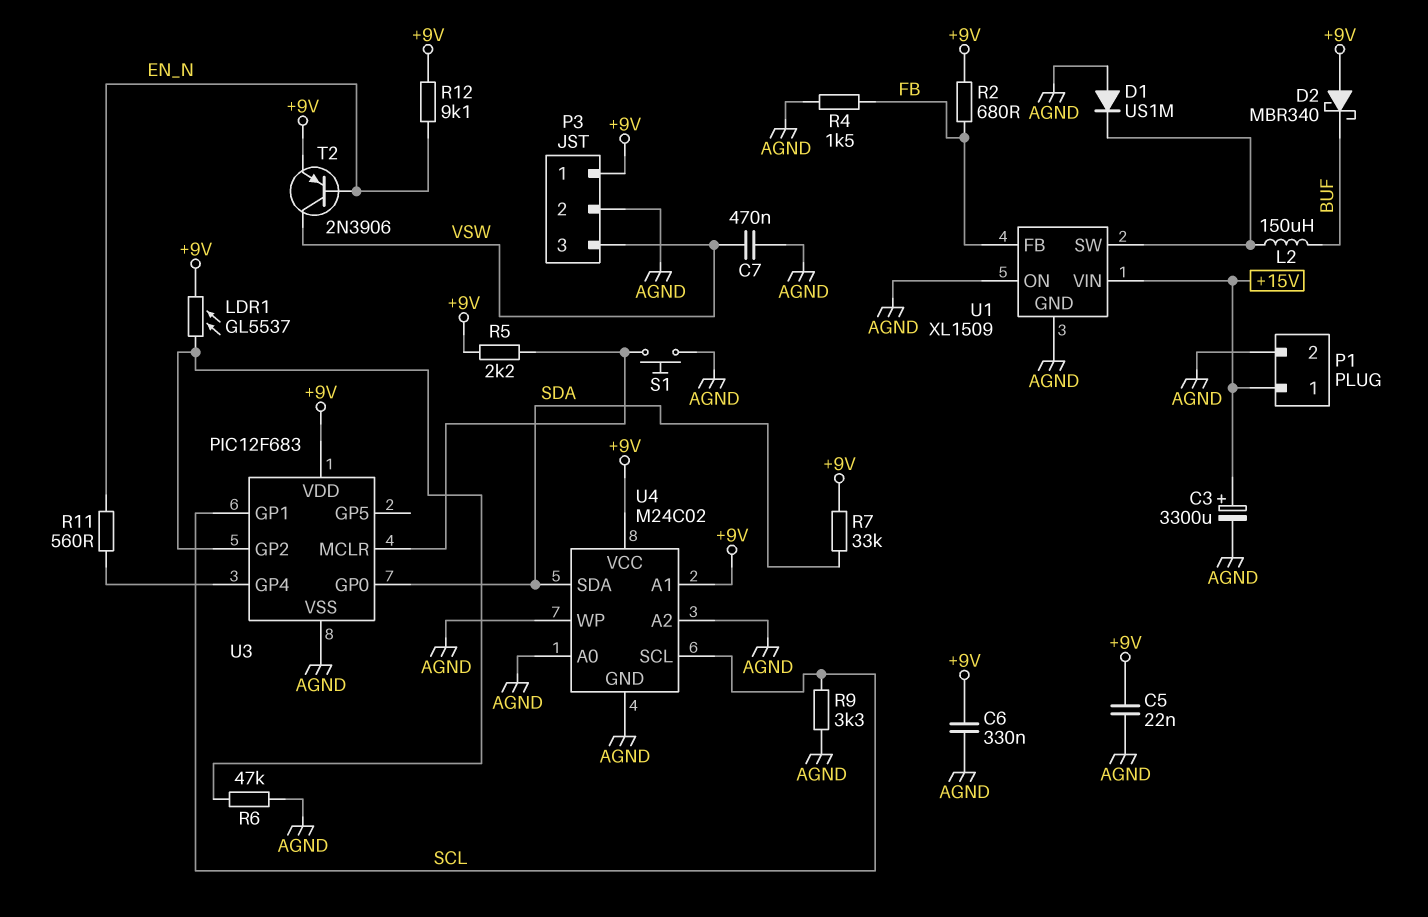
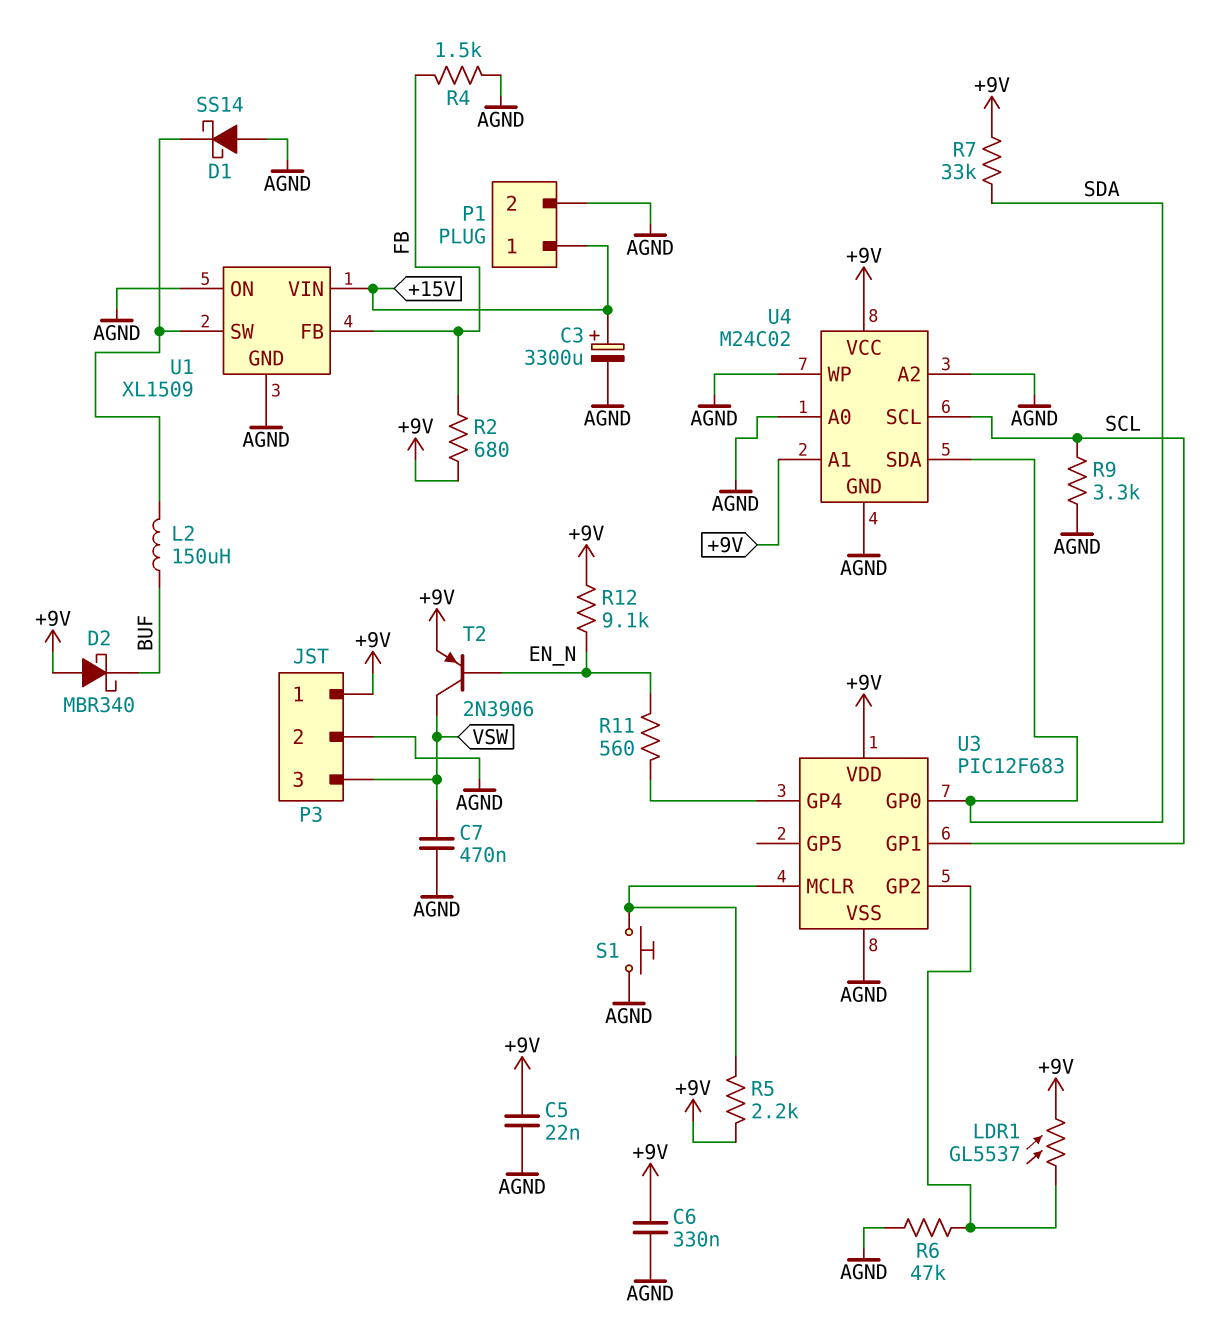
D1: diode US1M (A AGND, K U1/SW) -> schottky SS14 (A AGND, K U1/SW)

